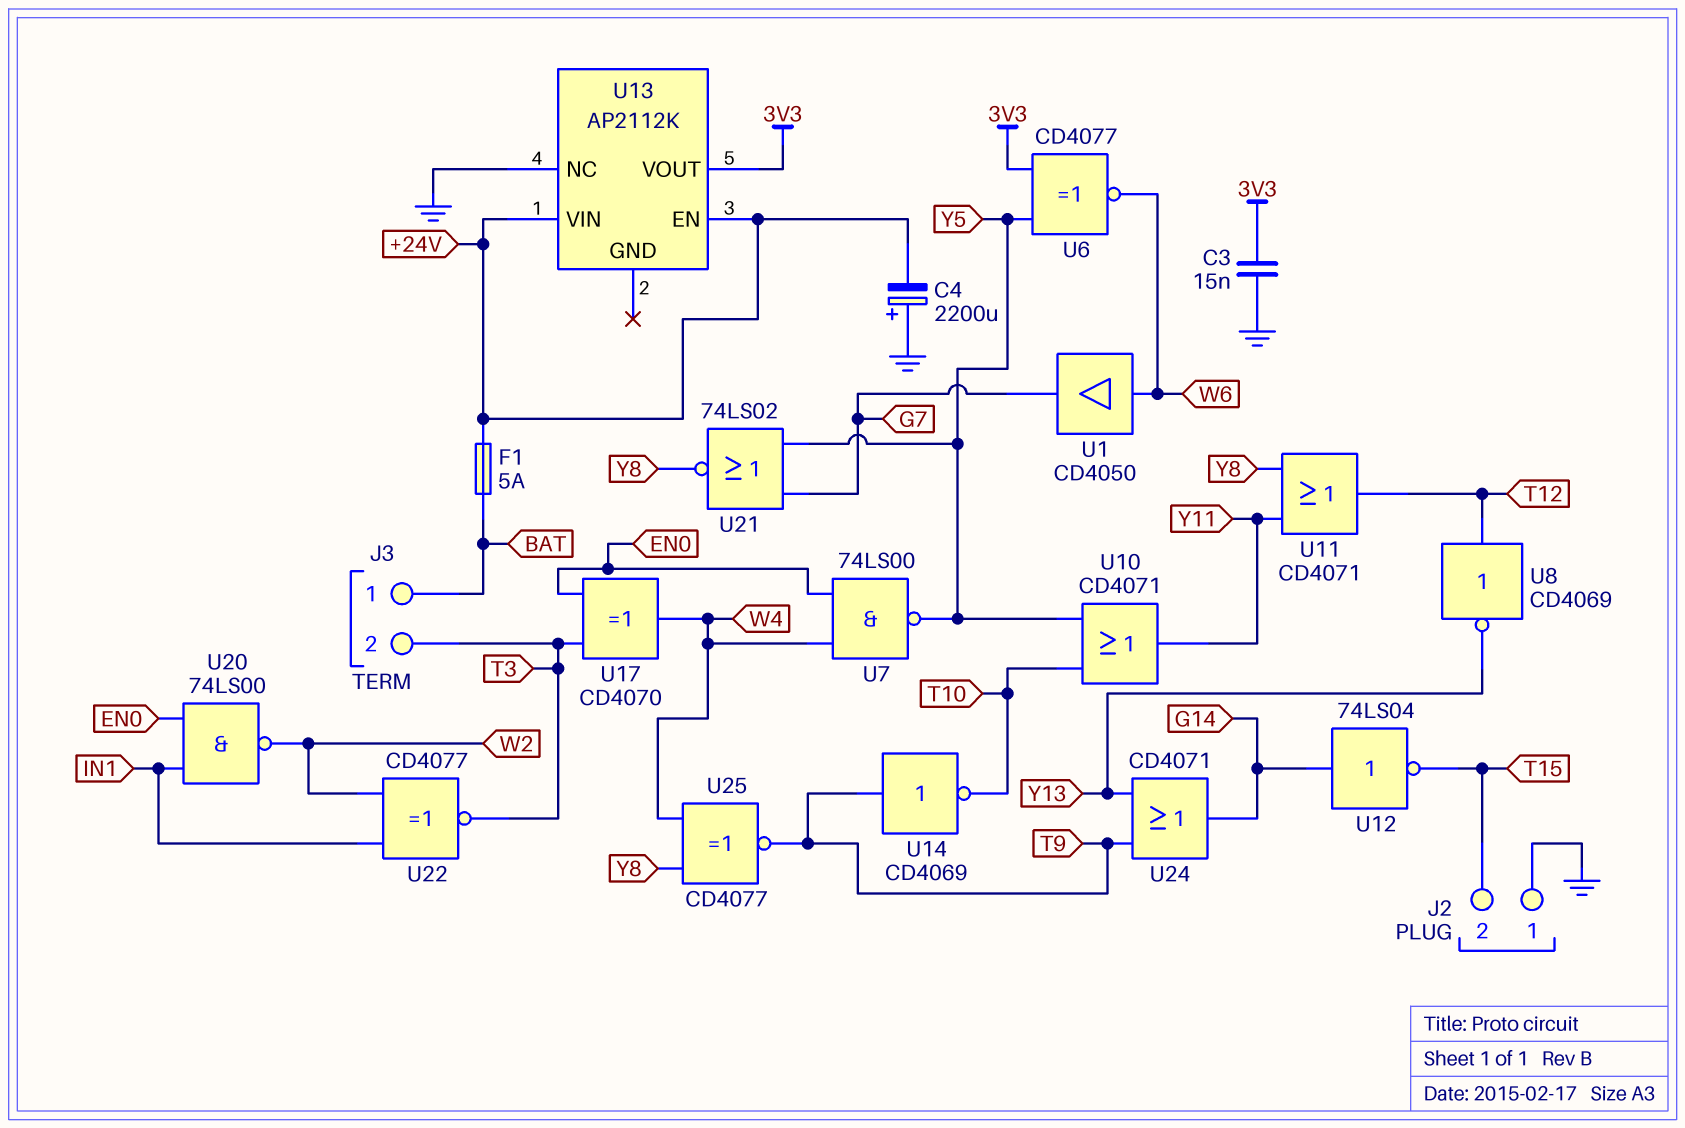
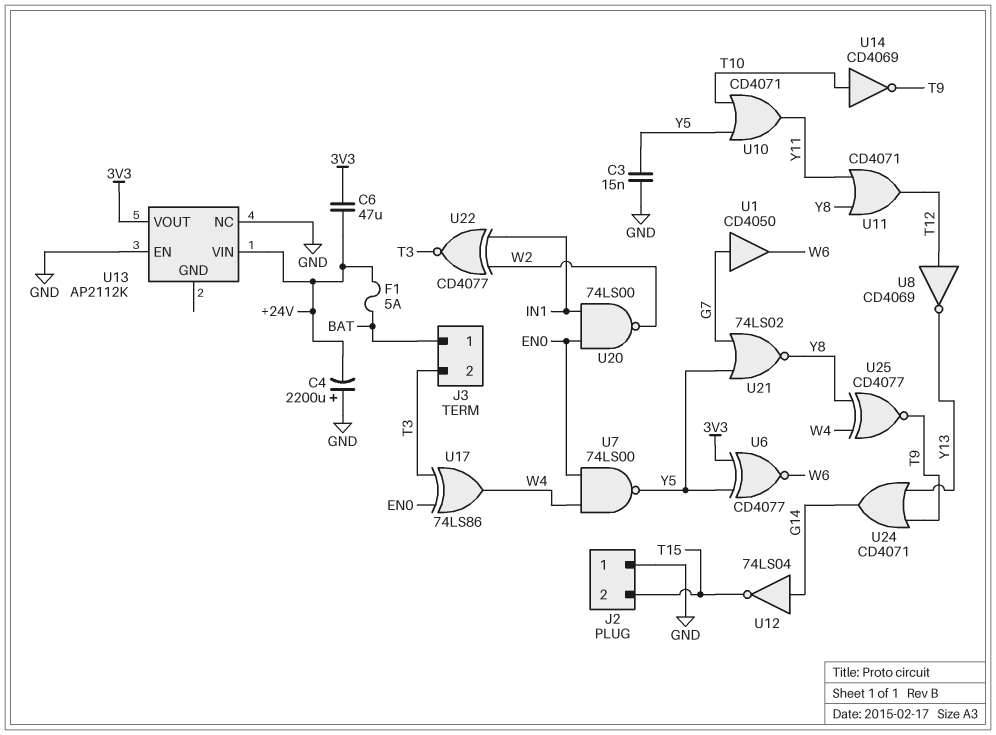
C3: 15nF (3V3, GND) -> 15nF (GND, Y5)
C6: none -> 47uF (+24V, 3V3)
U1: buffer CD4050 (in W6, out G7) -> buffer CD4050 (in G7, out W6)
U13 pin EN: +24V -> GND
U14: NOT CD4069 (in T9, out T10) -> NOT CD4069 (in T10, out T9)
U17: XOR CD4070 (in EN0, in T3, out W4) -> XOR 74LS86 (in EN0, in T3, out W4)

